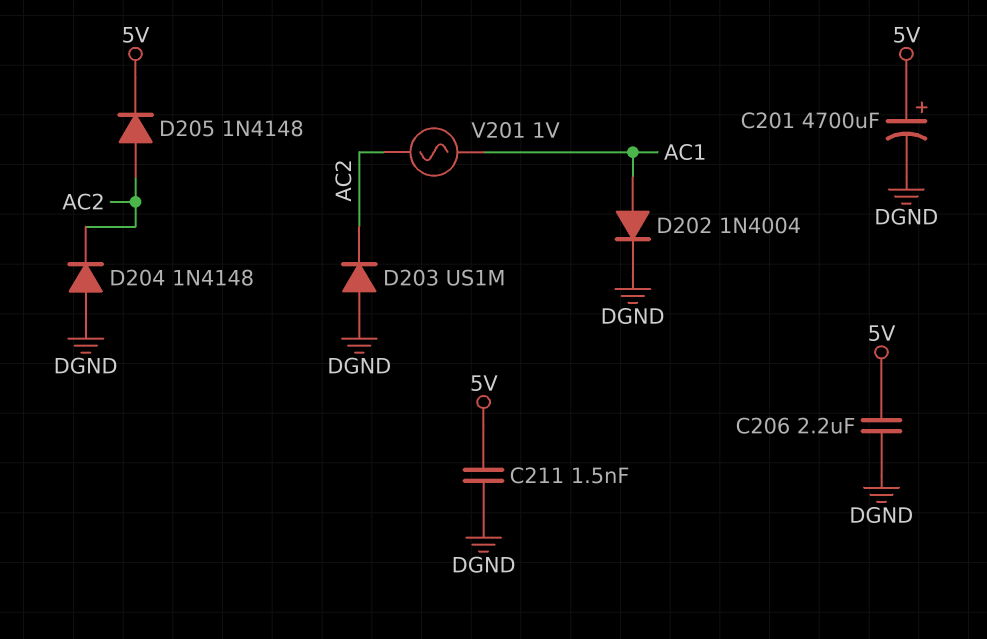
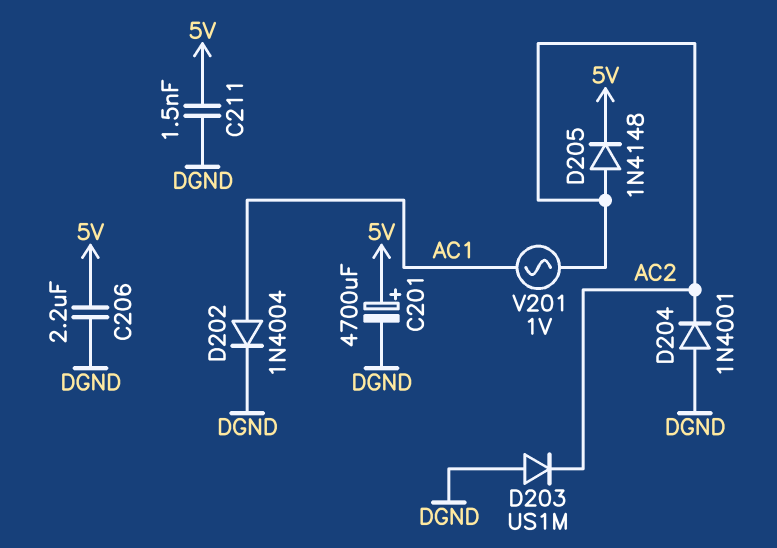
D204: diode 1N4148 (A DGND, K AC2) -> diode 1N4001 (A DGND, K AC2)

